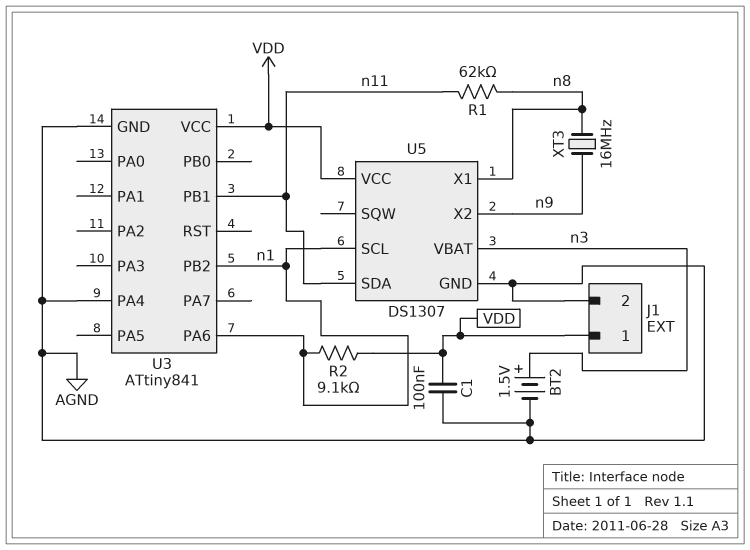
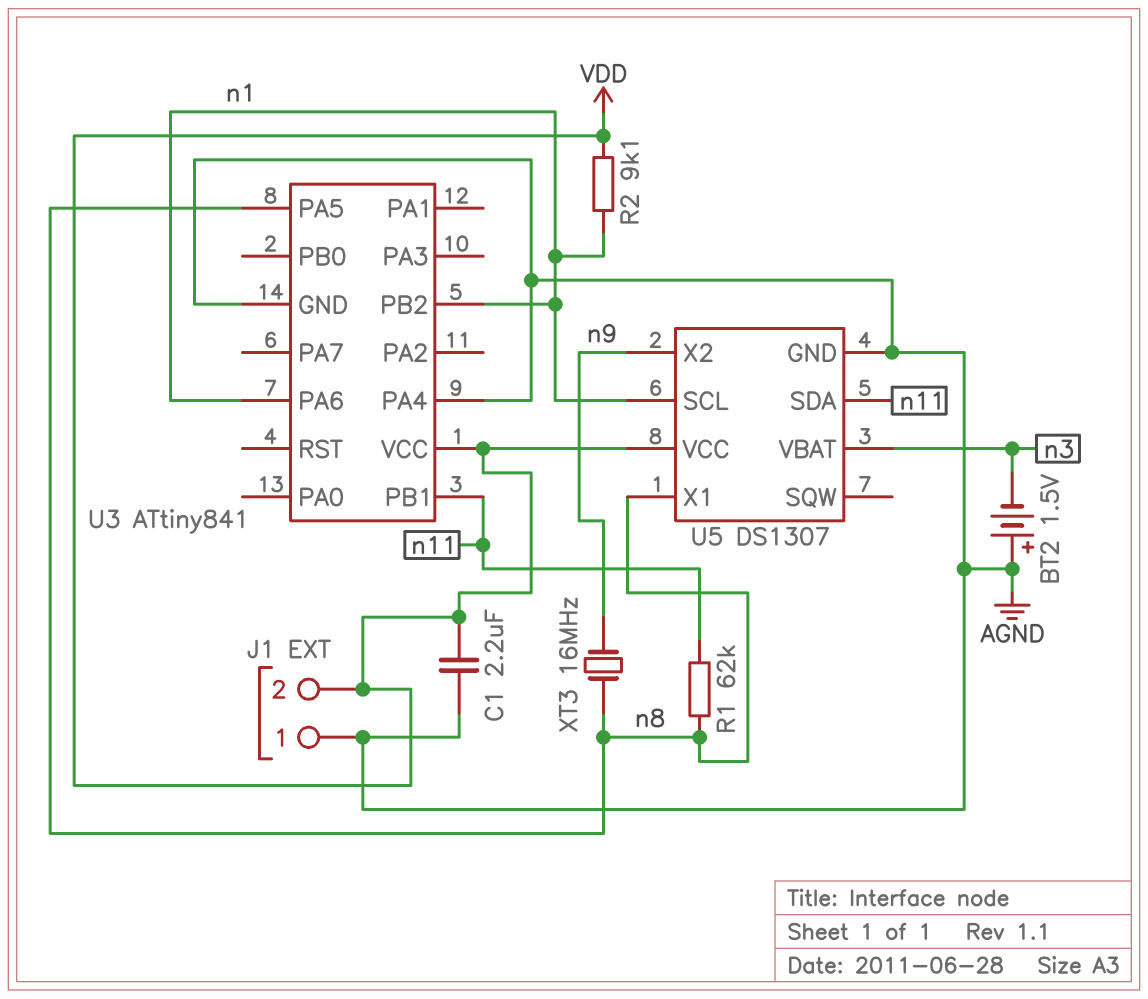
BT2: 1.5V (plus n3, minus AGND) -> 1.5V (plus AGND, minus n3)
C1: 100nF (AGND, VDD) -> 2.2uF (AGND, VDD)
J1 pin 1: VDD -> AGND
J1 pin 2: AGND -> VDD
U3 pin PA5: none -> n8

